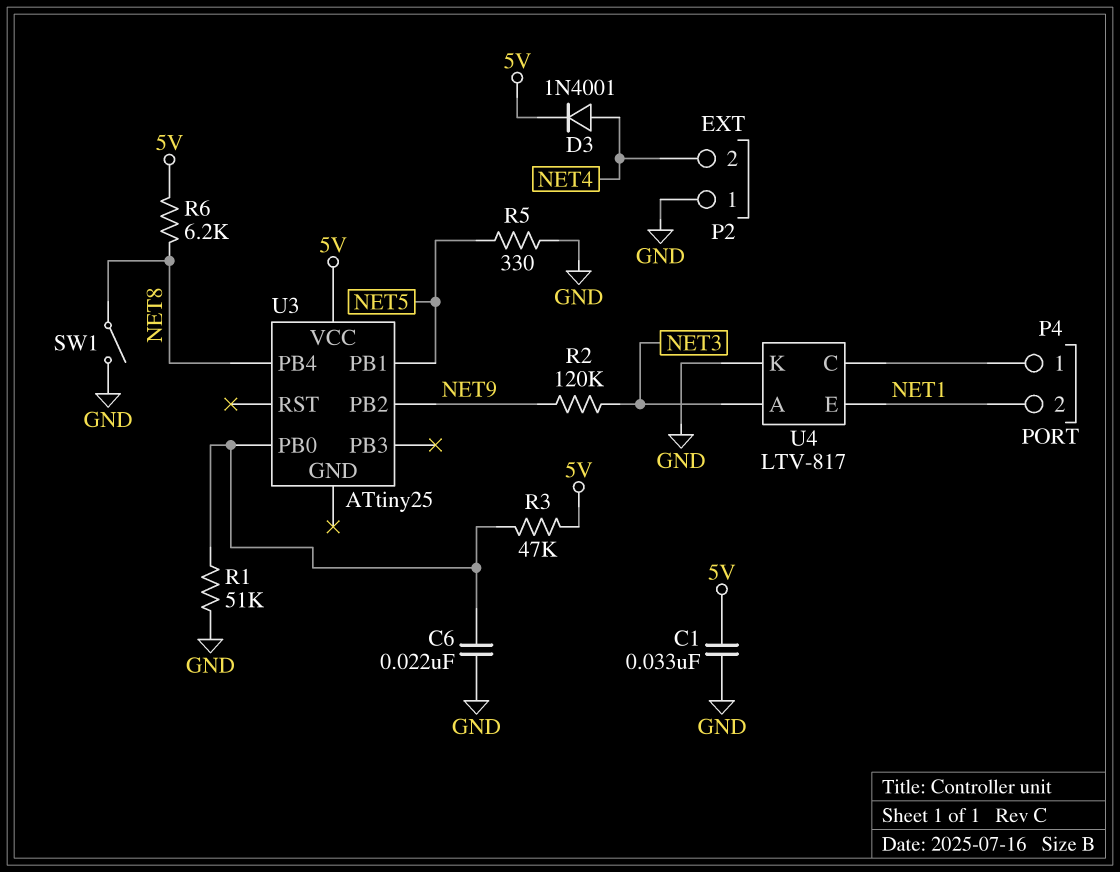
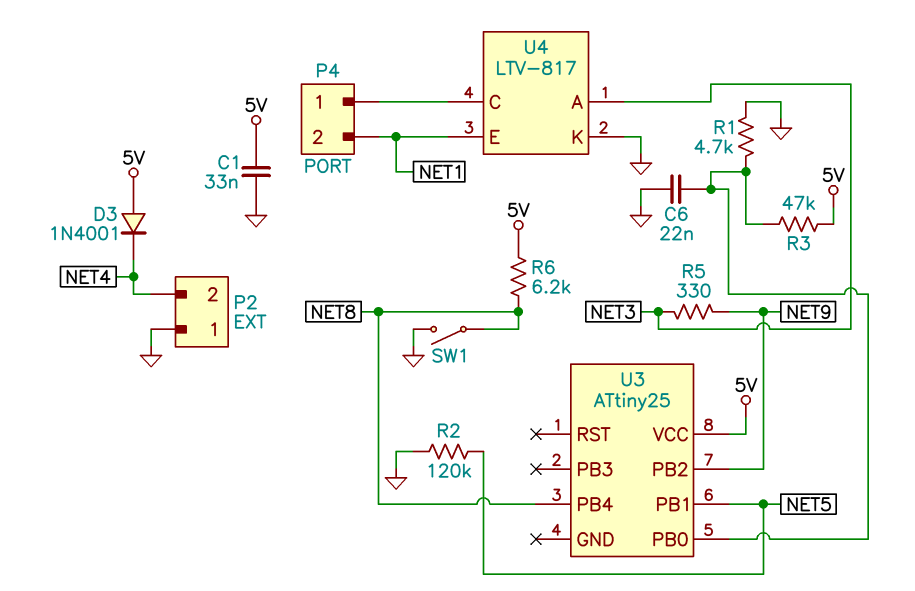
D3: diode 1N4001 (A NET4, K 5V) -> diode 1N4001 (A 5V, K NET4)
R1: 51k (GND, U3/PB0) -> 4.7k (GND, U3/PB0)
R2: 120k (NET3, NET9) -> 120k (GND, NET5)
R5: 330 (GND, NET5) -> 330 (NET3, NET9)

